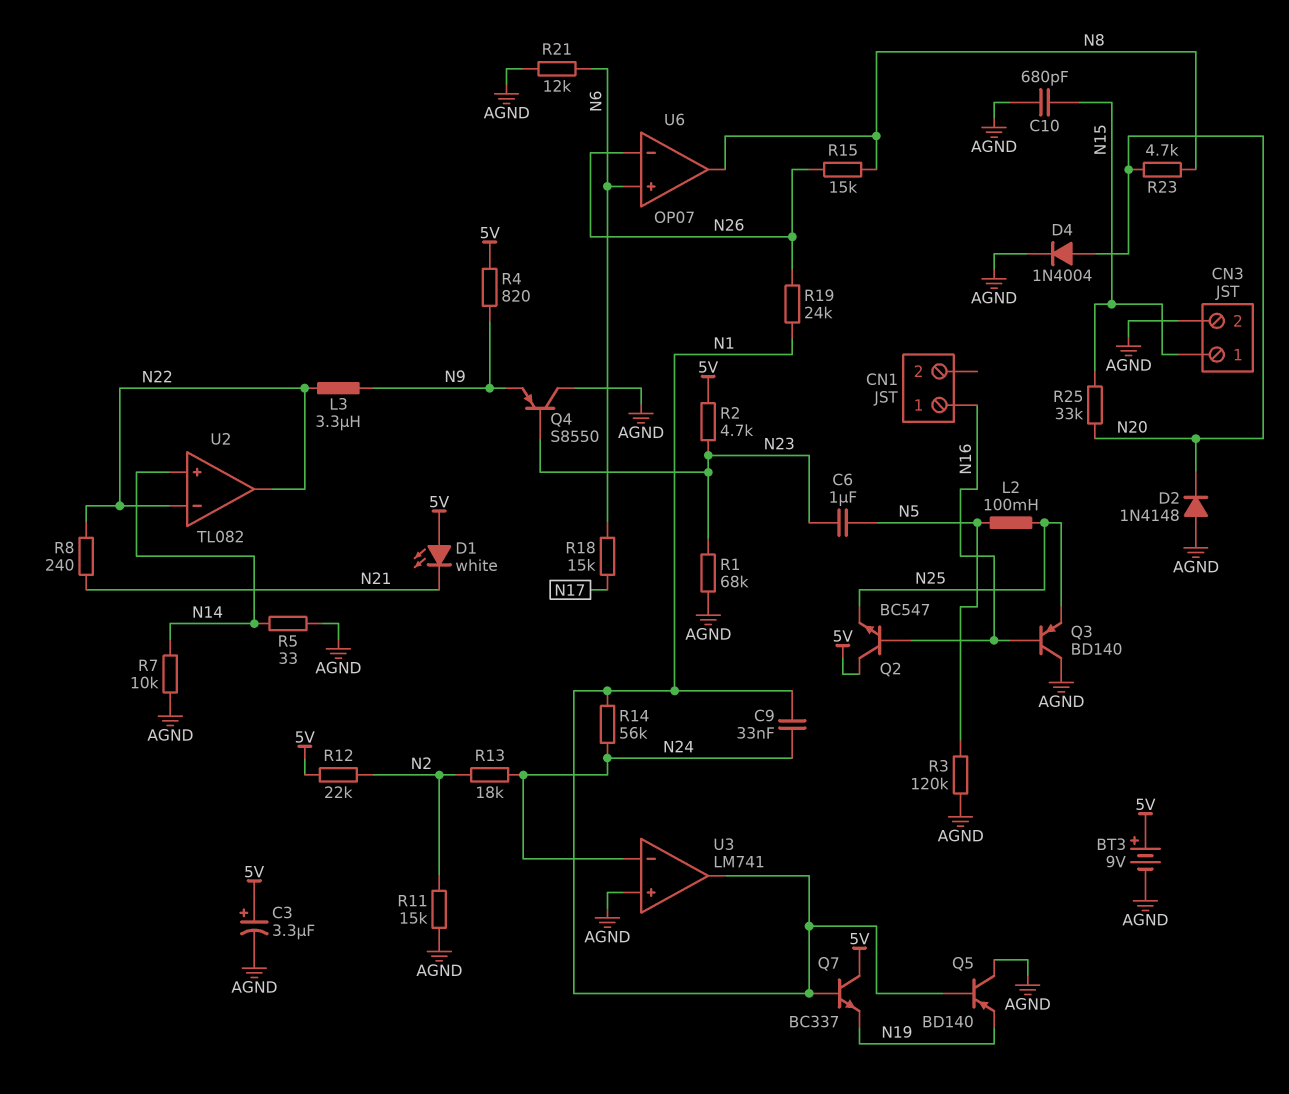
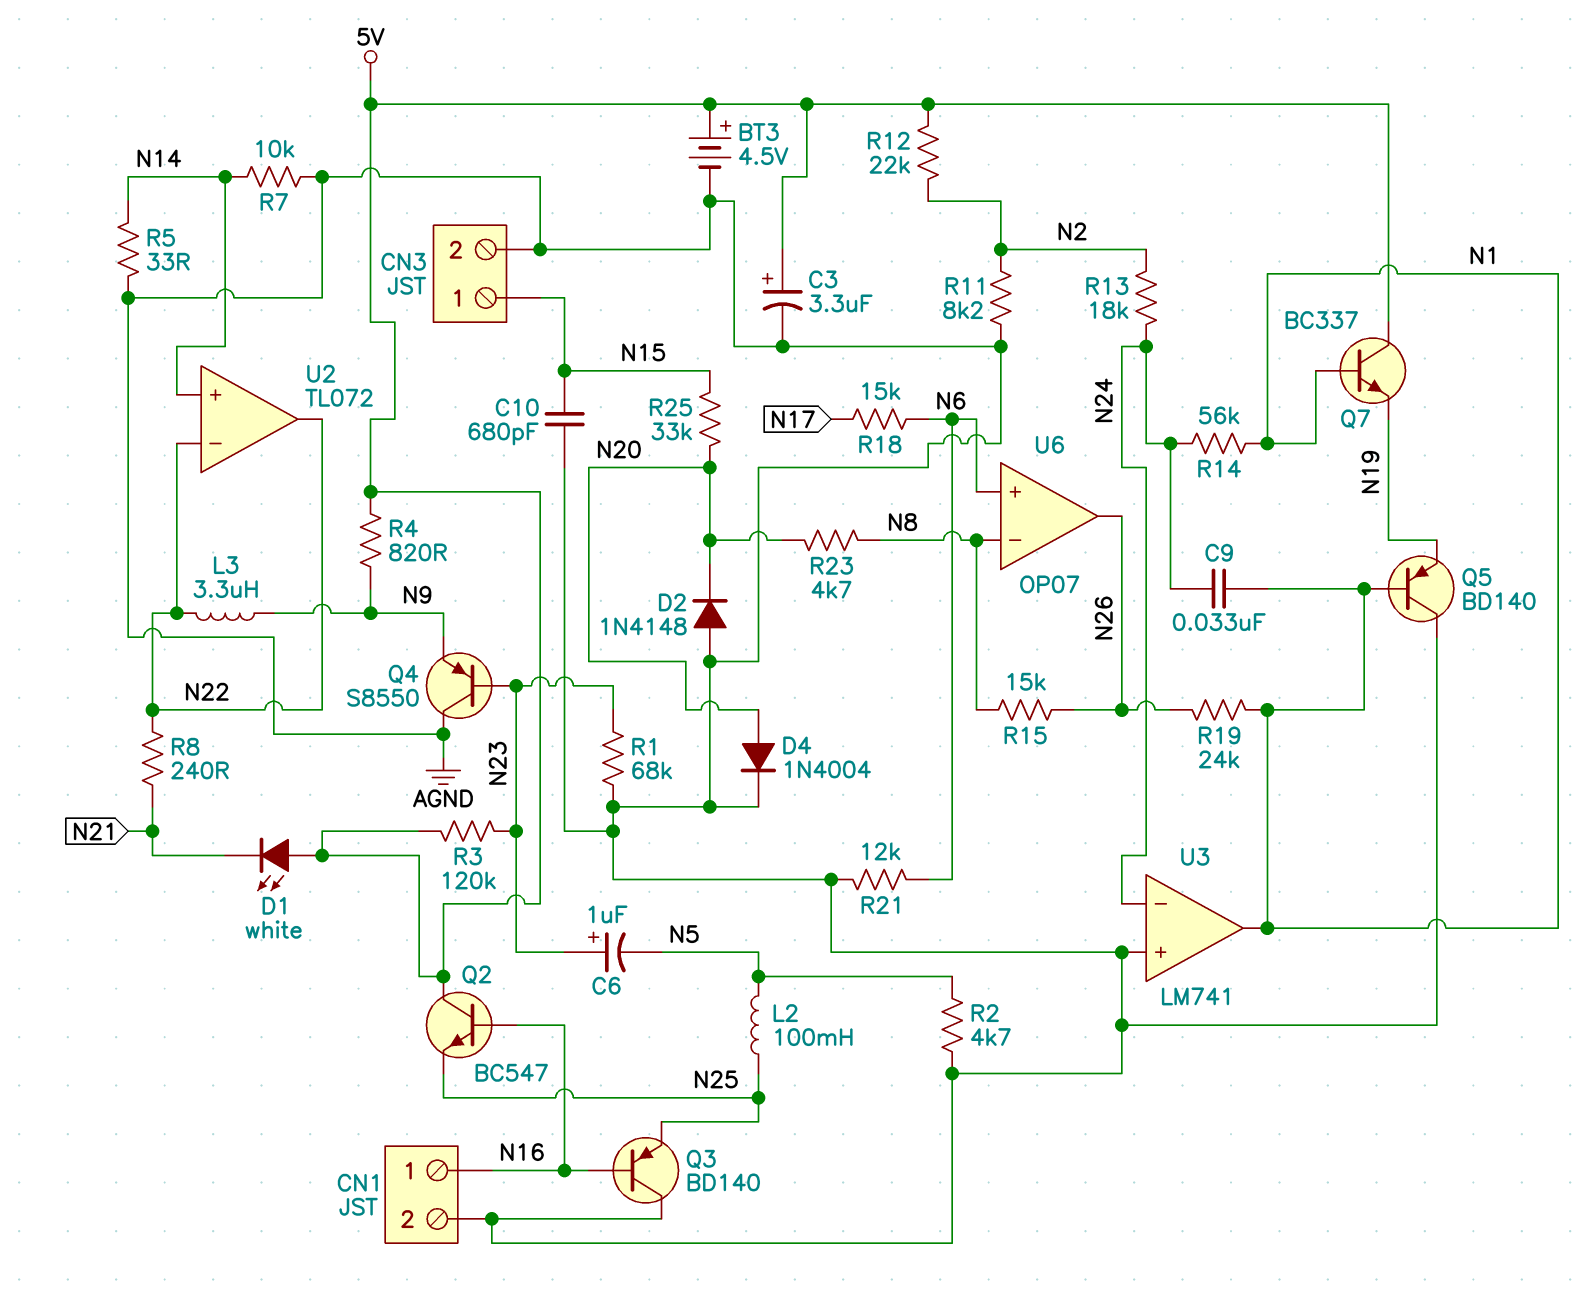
BT3: 9V (plus 5V, minus AGND) -> 4.5V (plus 5V, minus AGND)
C6: 1uF (N5, N23) -> 1uF (plus N23, minus N5)
CN1 pin 2: none -> AGND
R2: 4.7k (5V, N23) -> 4.7k (AGND, N5)
R3: 120k (AGND, N5) -> 120k (5V, N23)
R11: 15k (AGND, N2) -> 8.2k (AGND, N2)
U2: TL082 -> TL072
U6 pin in-: N26 -> N8
U6 pin out: N8 -> N26

